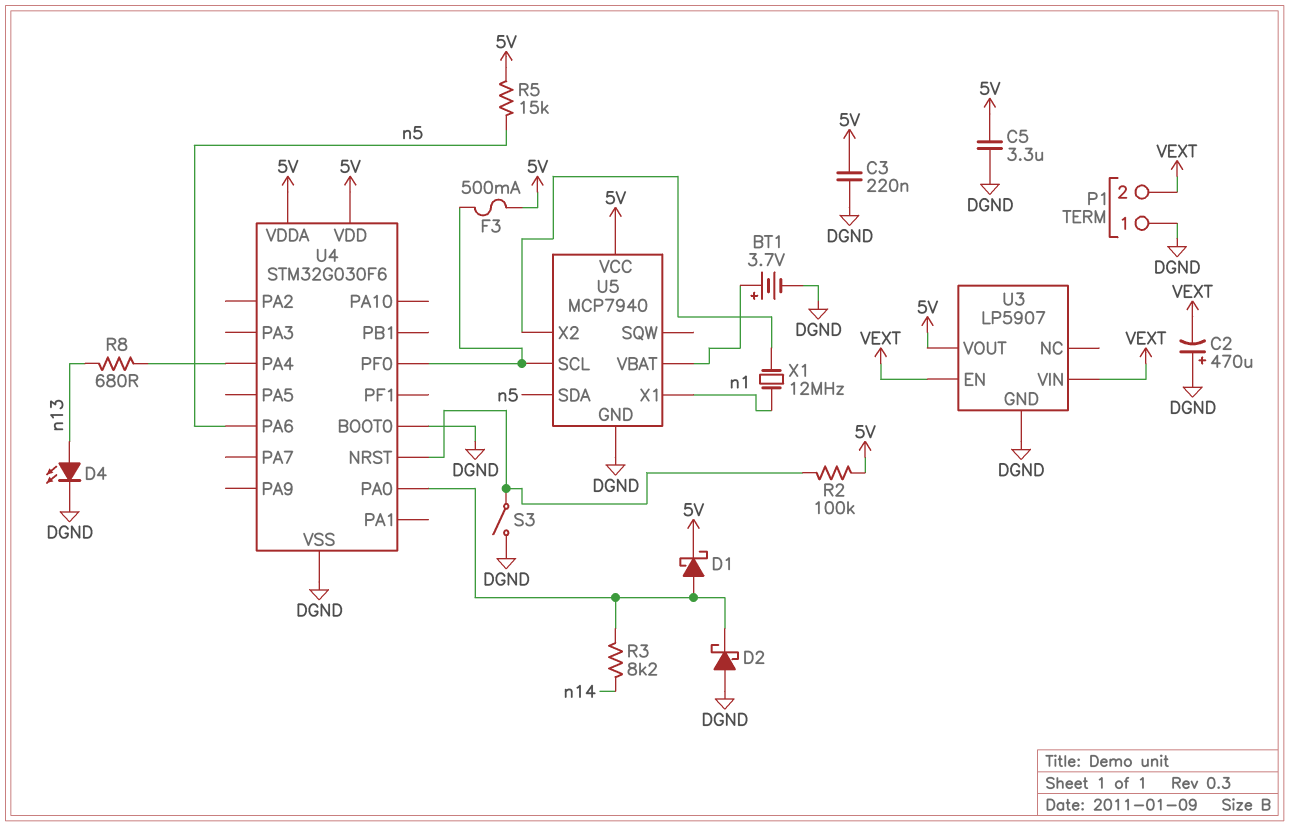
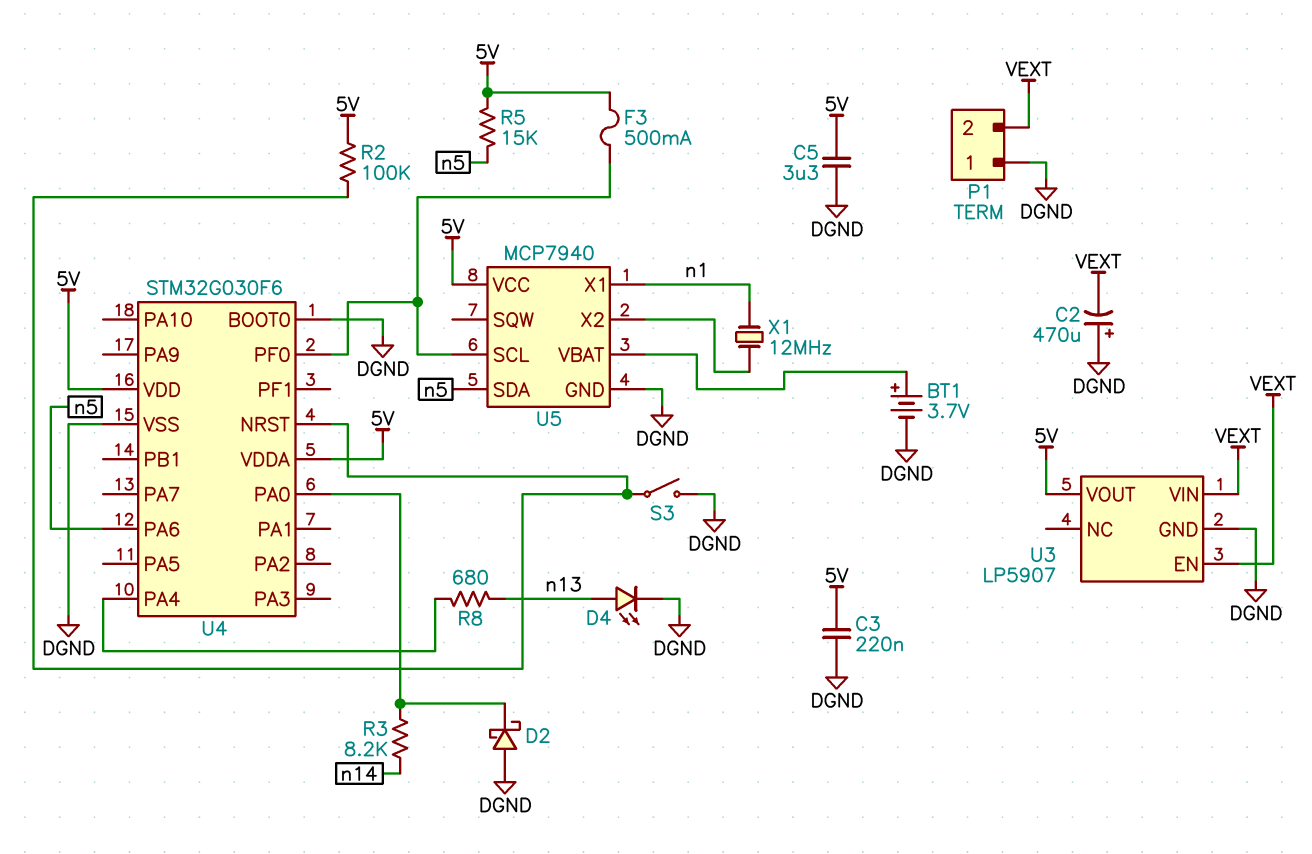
D1: schottky (A U4/PA0, K 5V) -> none

